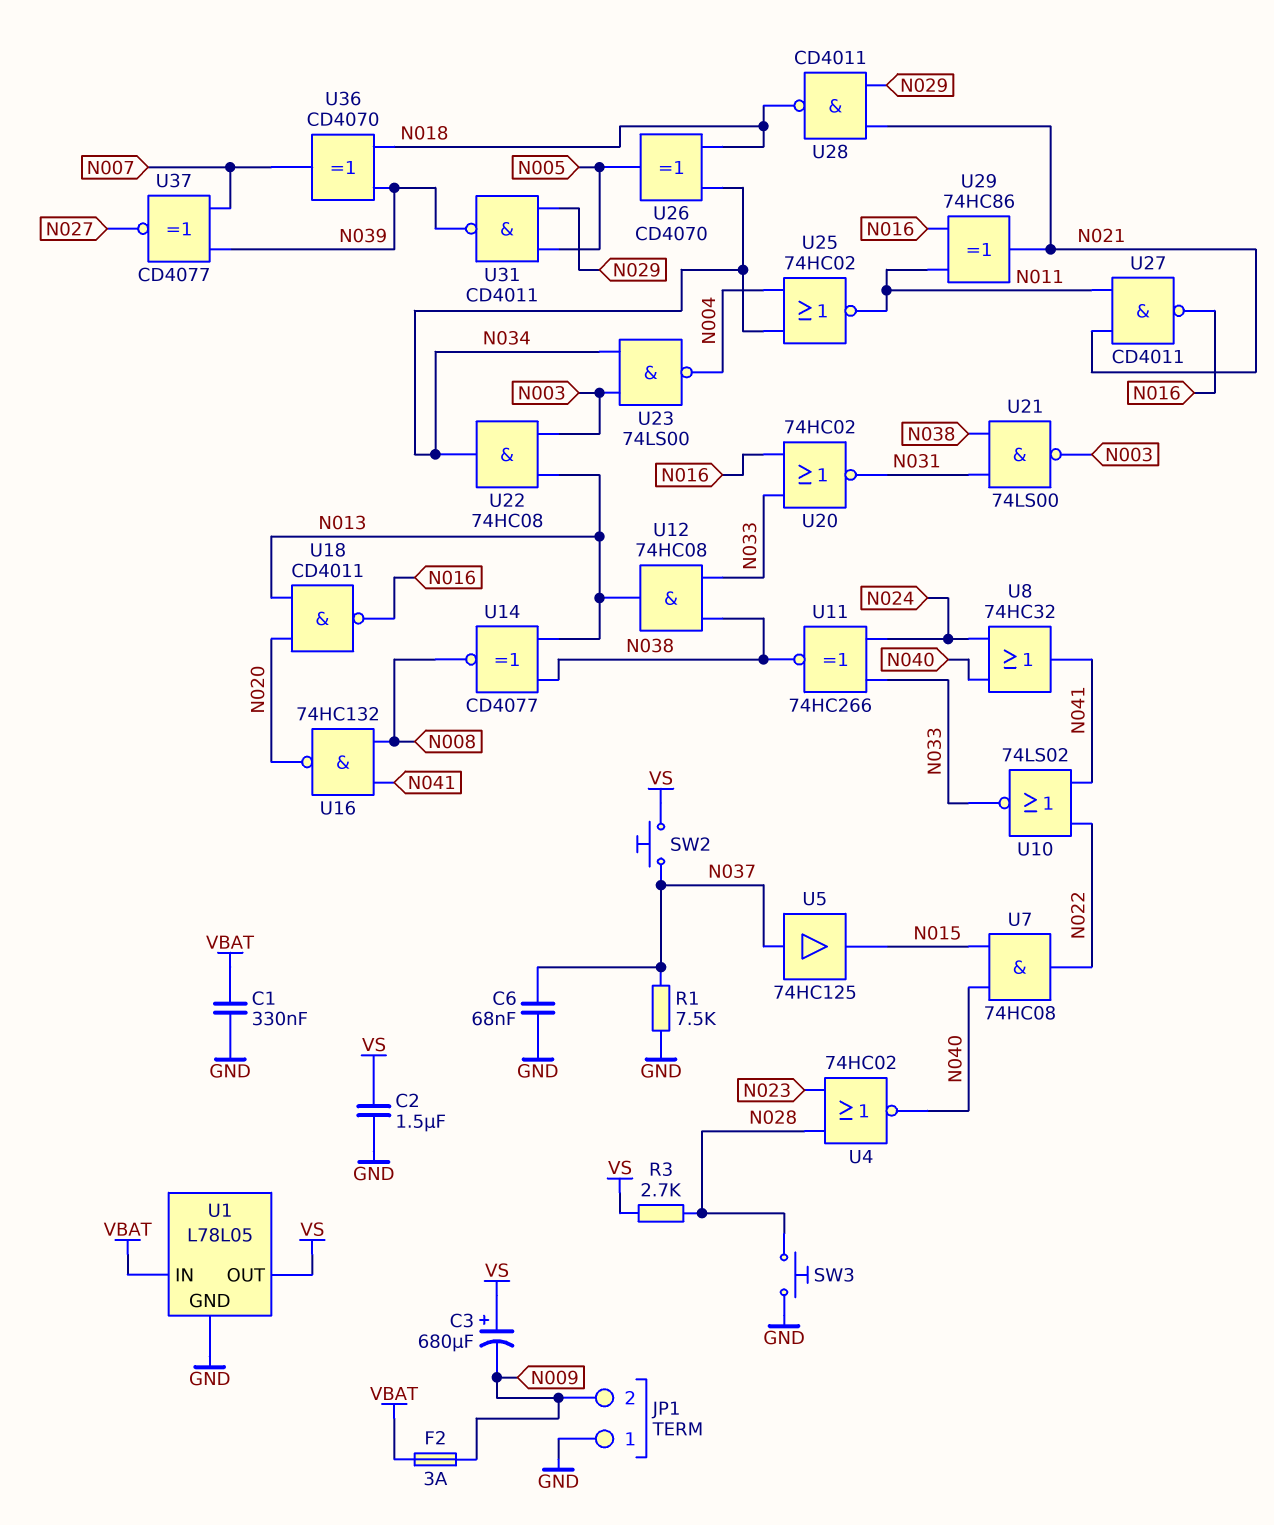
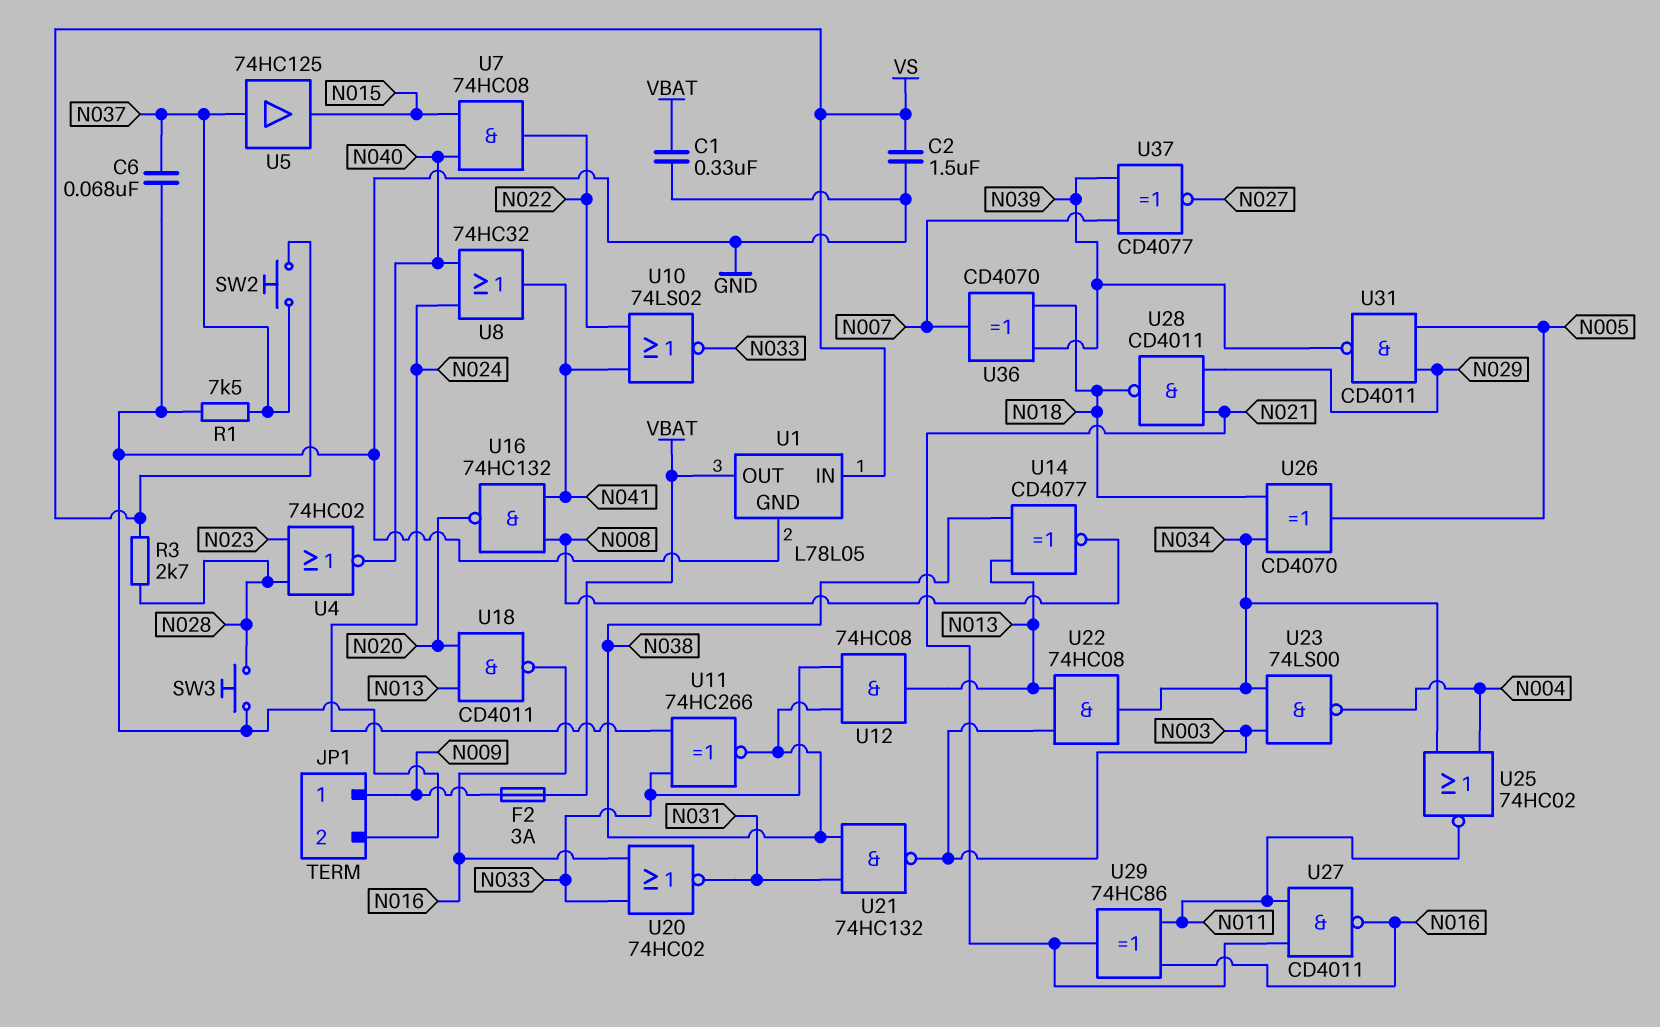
C3: 680uF (plus VS, minus N009) -> none
JP1 pin 1: GND -> N009
JP1 pin 2: N009 -> GND
U1 pin IN: VBAT -> VS
U1 pin OUT: VS -> VBAT
U21: NAND 74LS00 (in N031, in N038, out N003) -> NAND 74HC132 (in N031, in N038, out N003)

